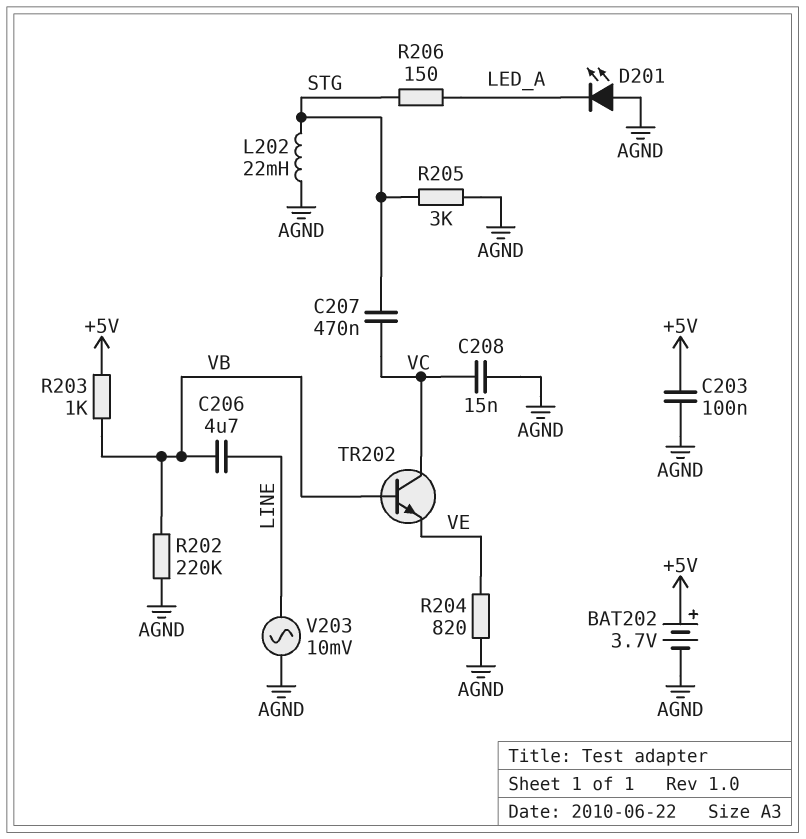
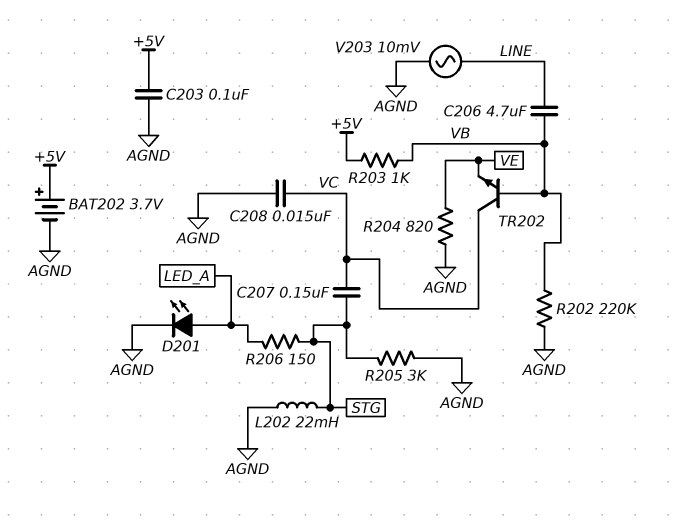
C207: 470nF (STG, VC) -> 150nF (STG, VC)
D201: LED (A AGND, K LED_A) -> LED (A LED_A, K AGND)

